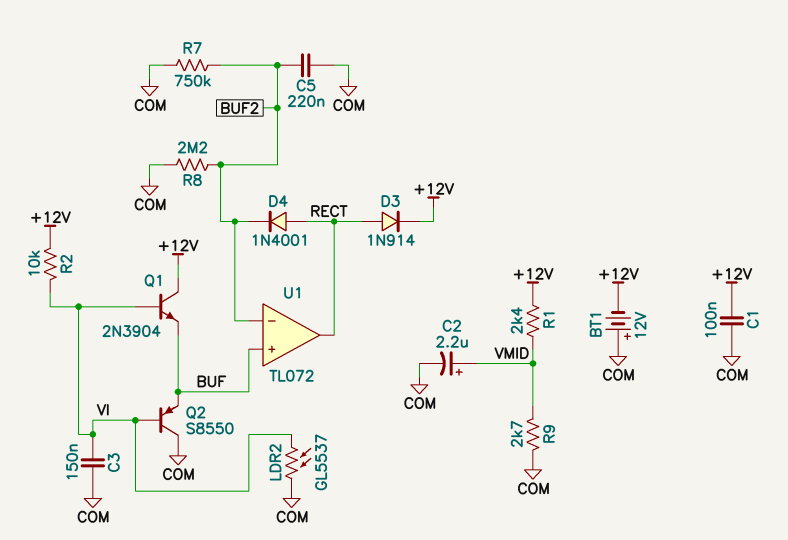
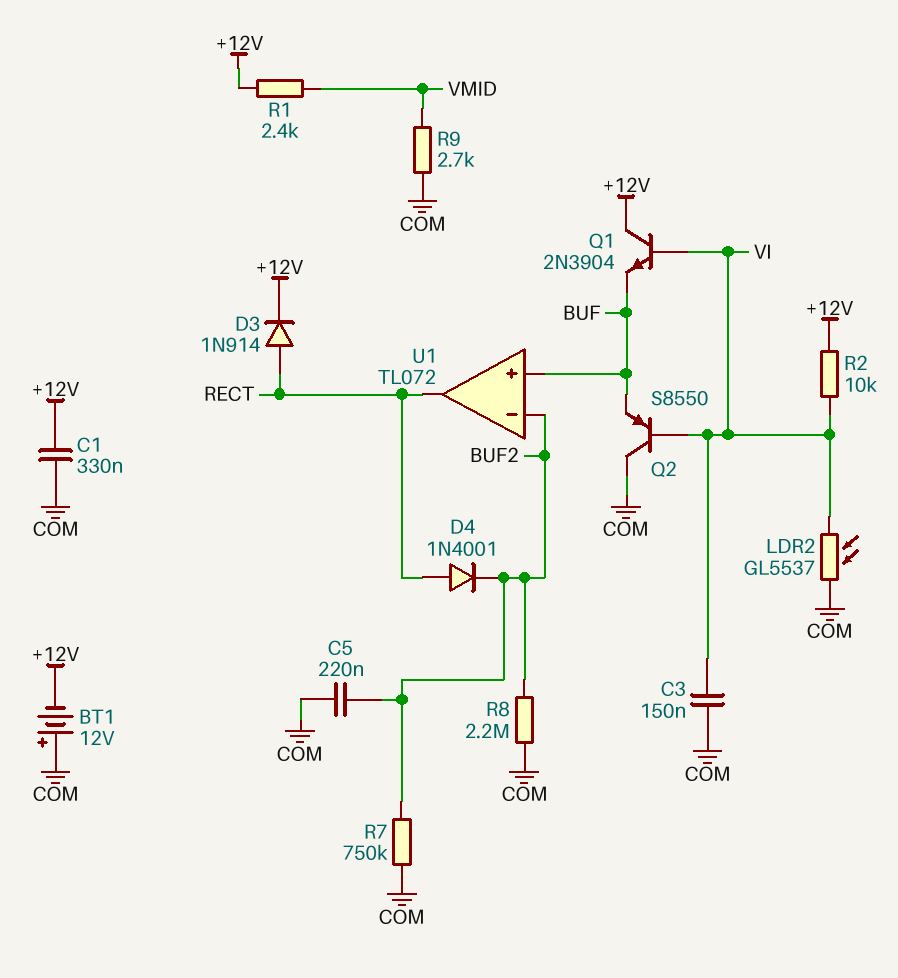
C1: 100nF (+12V, COM) -> 330nF (+12V, COM)
C2: 2.2uF (plus VMID, minus COM) -> none

